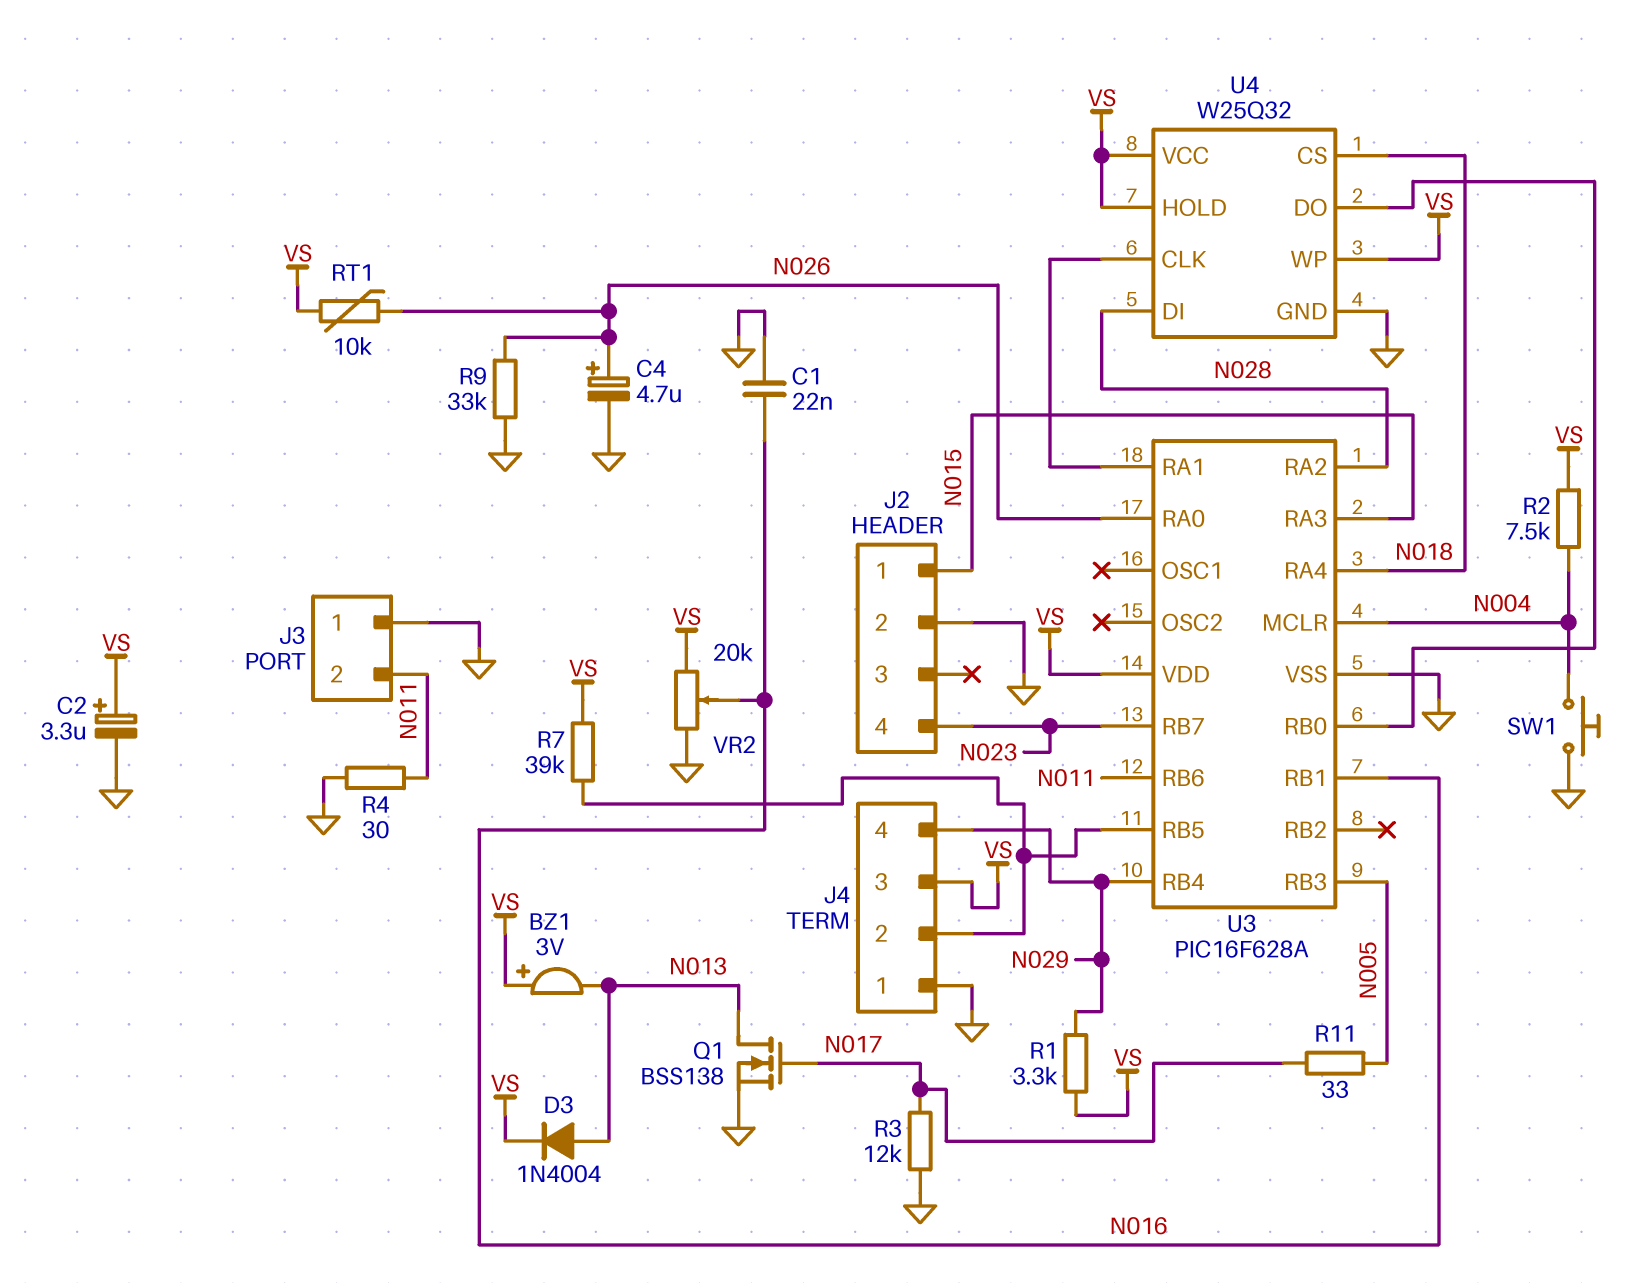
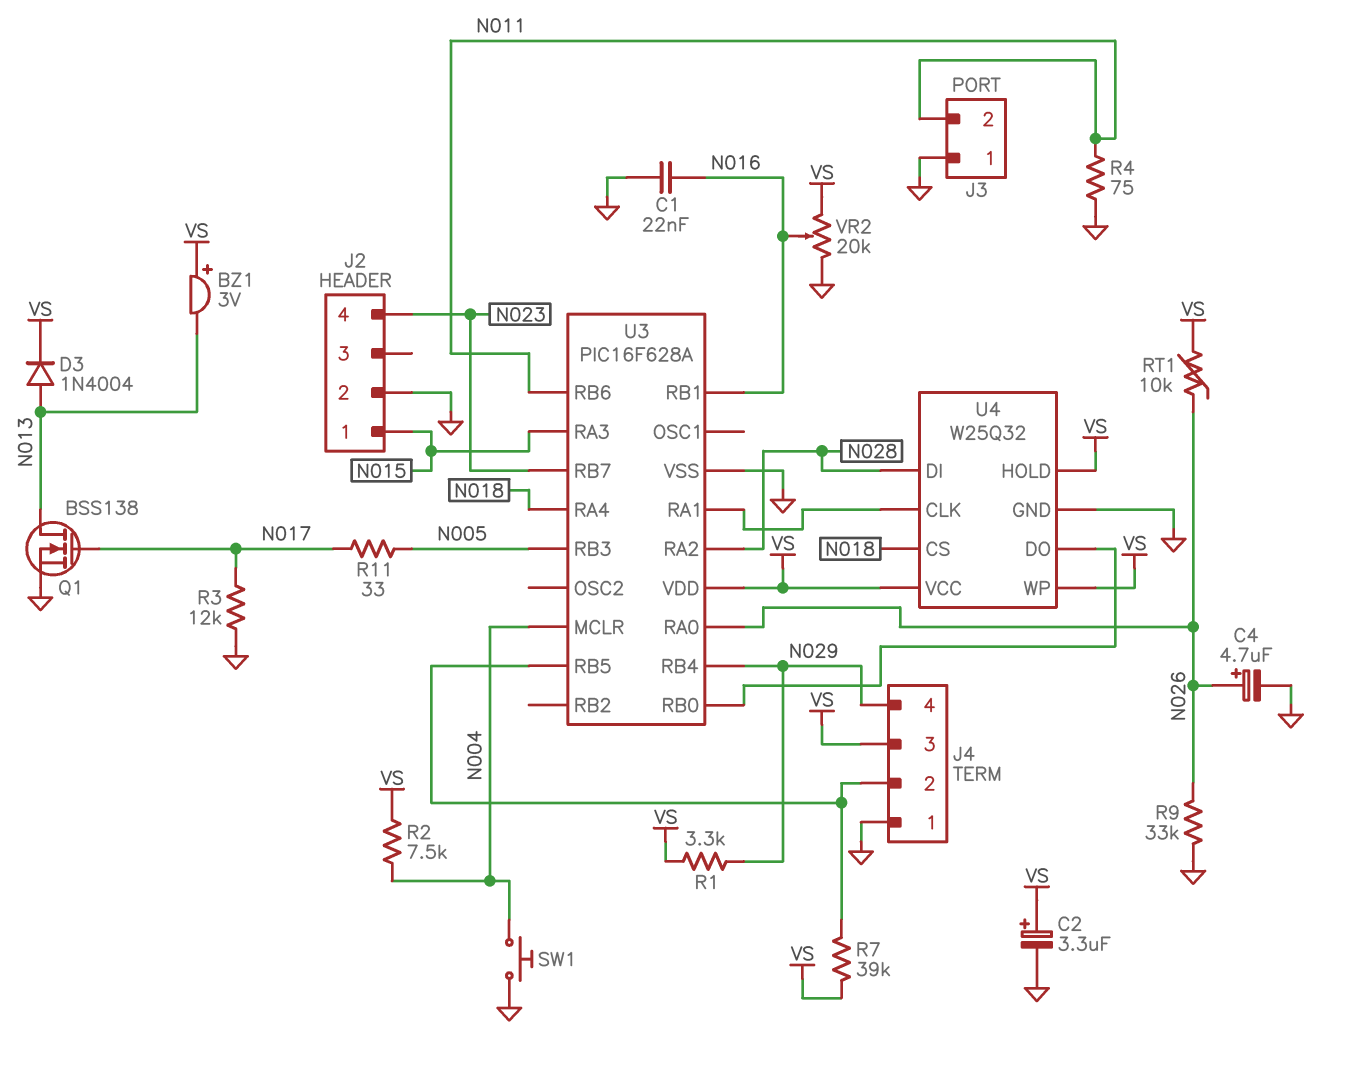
R4: 30 (GND, N011) -> 75 (GND, N011)

